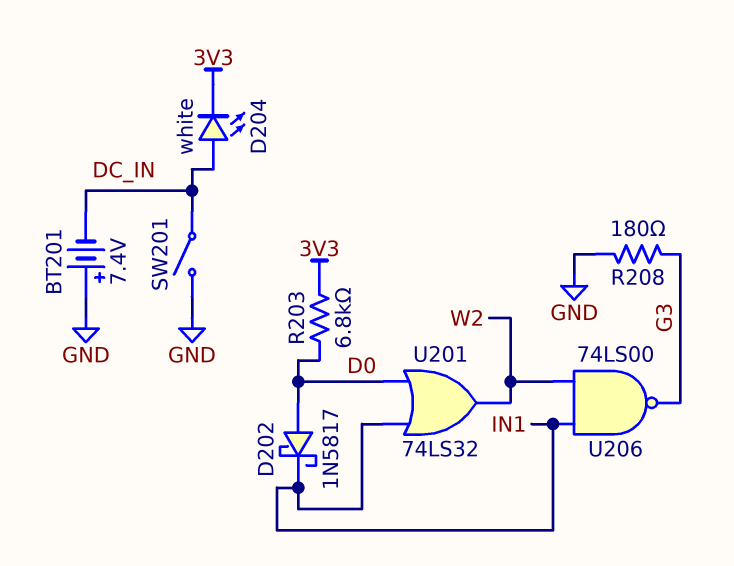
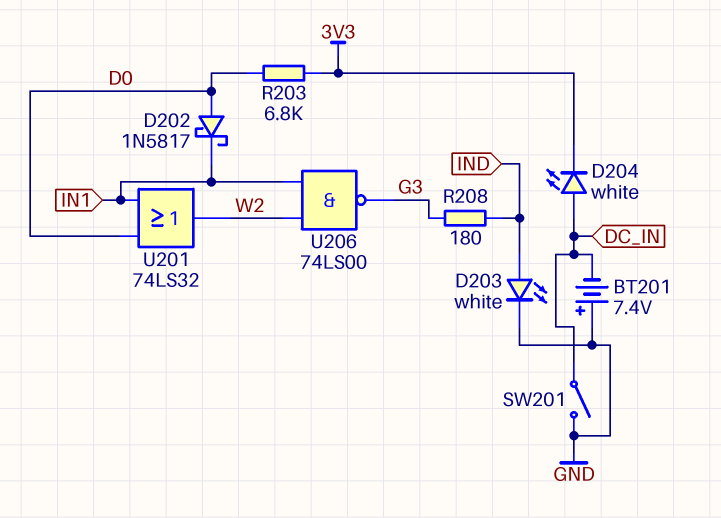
D203: none -> LED white (A IND, K GND)
R208: 180 (G3, GND) -> 180 (G3, IND)

